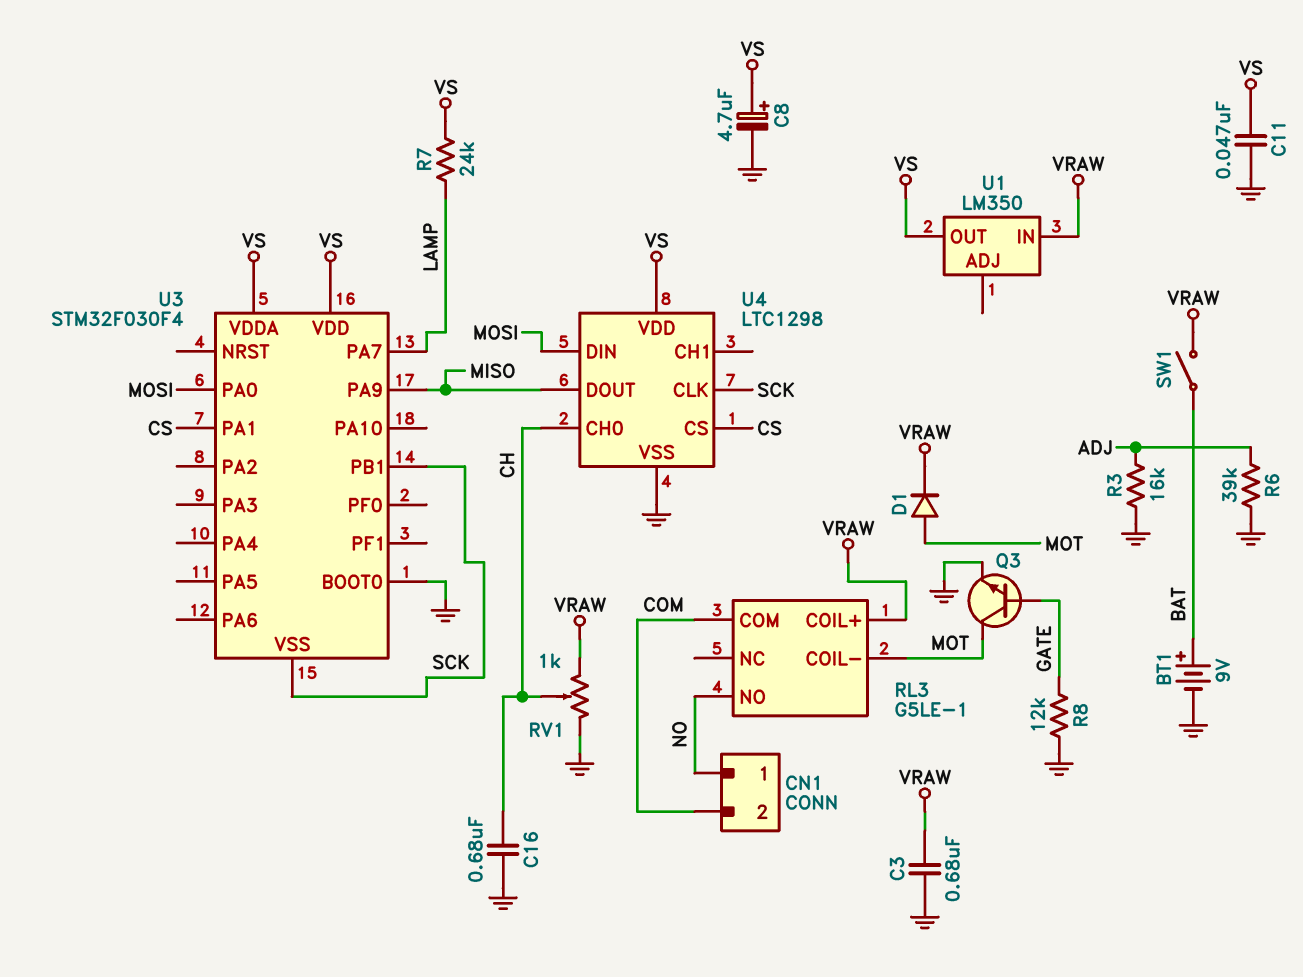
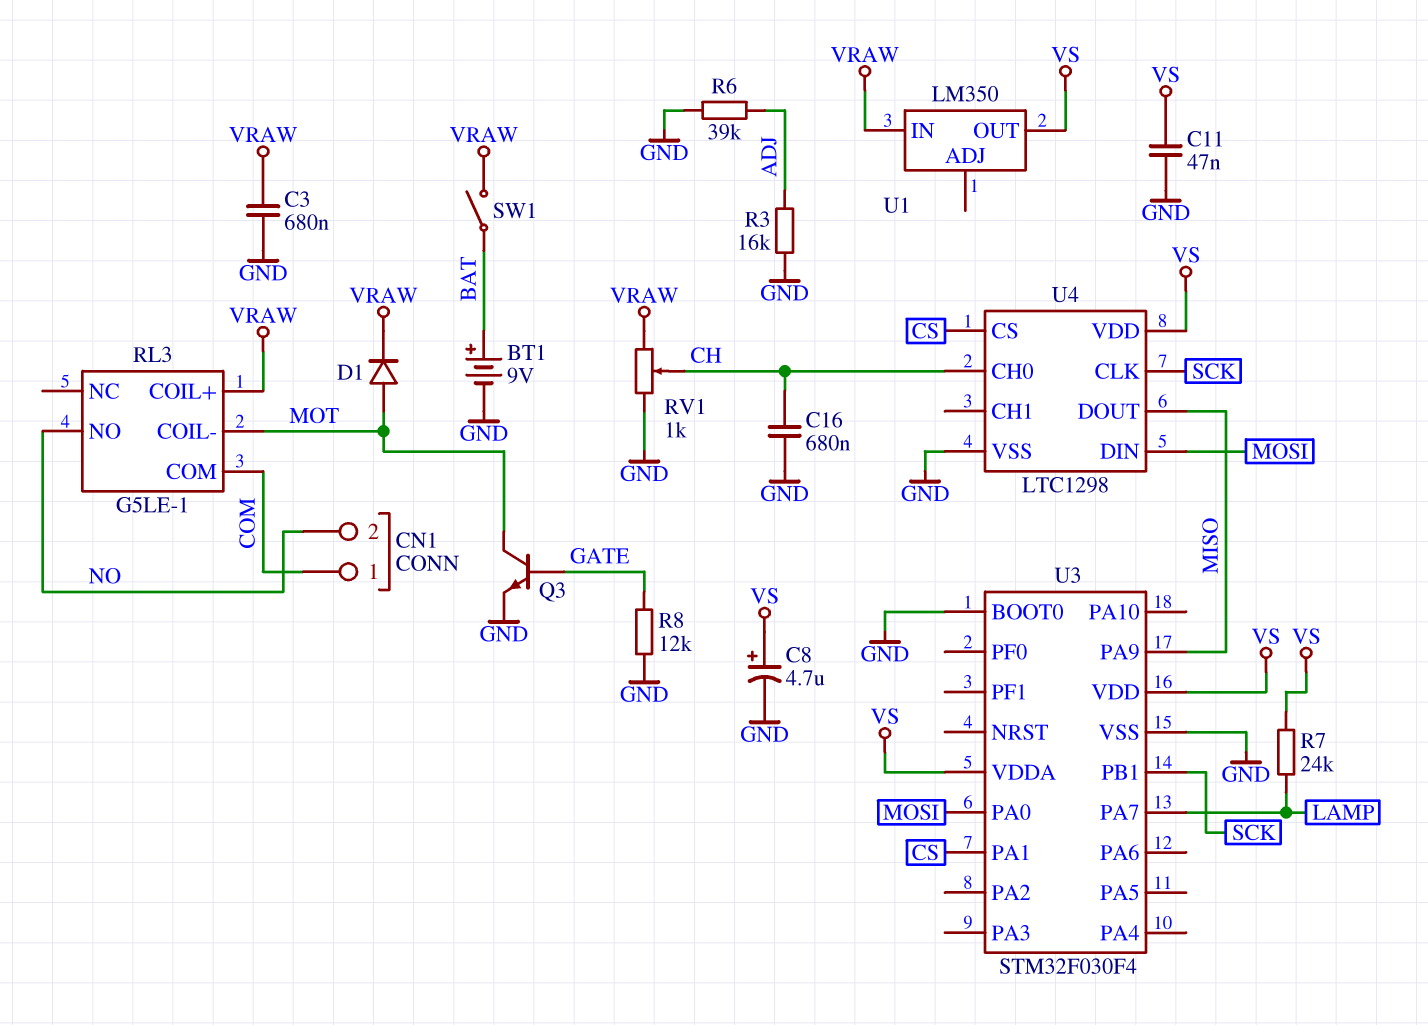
CN1 pin 1: NO -> COM
CN1 pin 2: COM -> NO
U3 pin VSS: SCK -> GND

